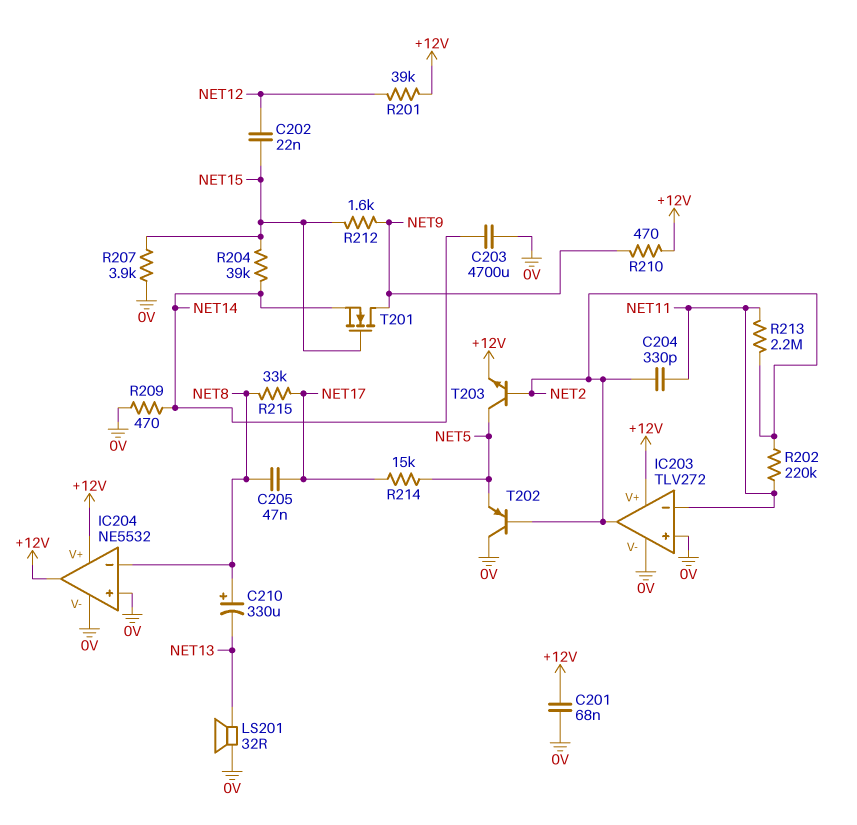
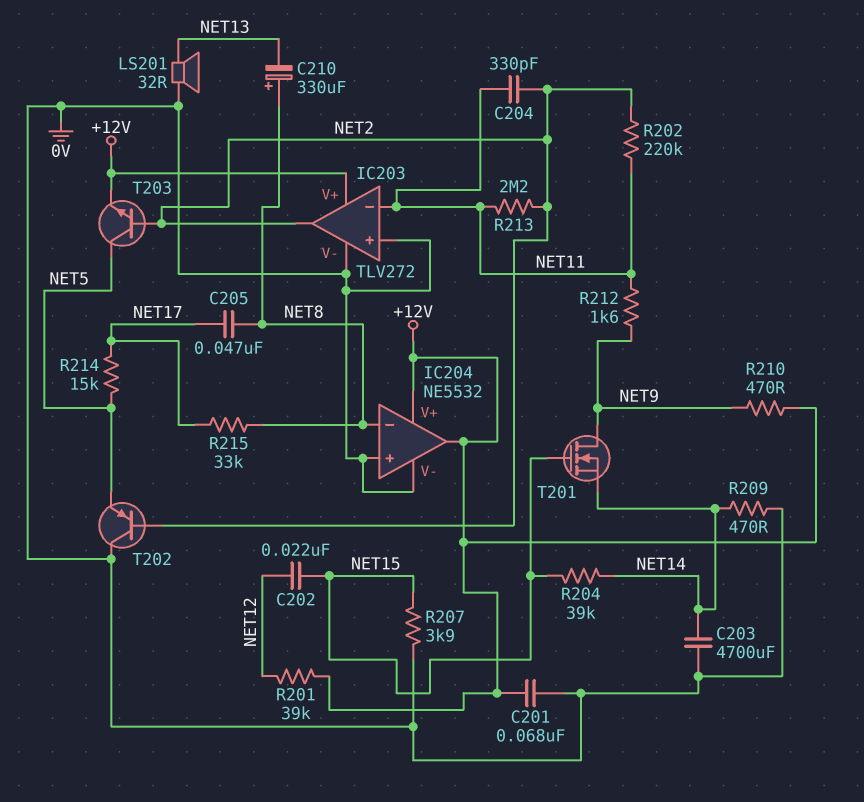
R212: 1.6k (NET9, NET15) -> 1.6k (NET9, NET11)

